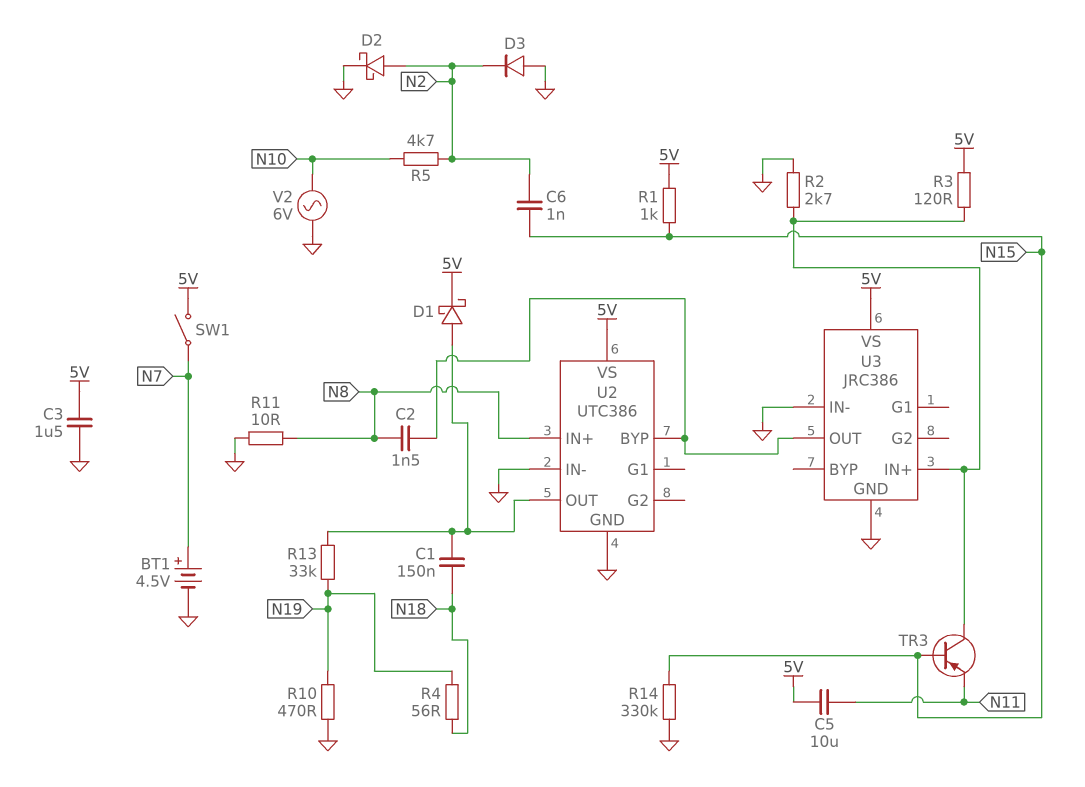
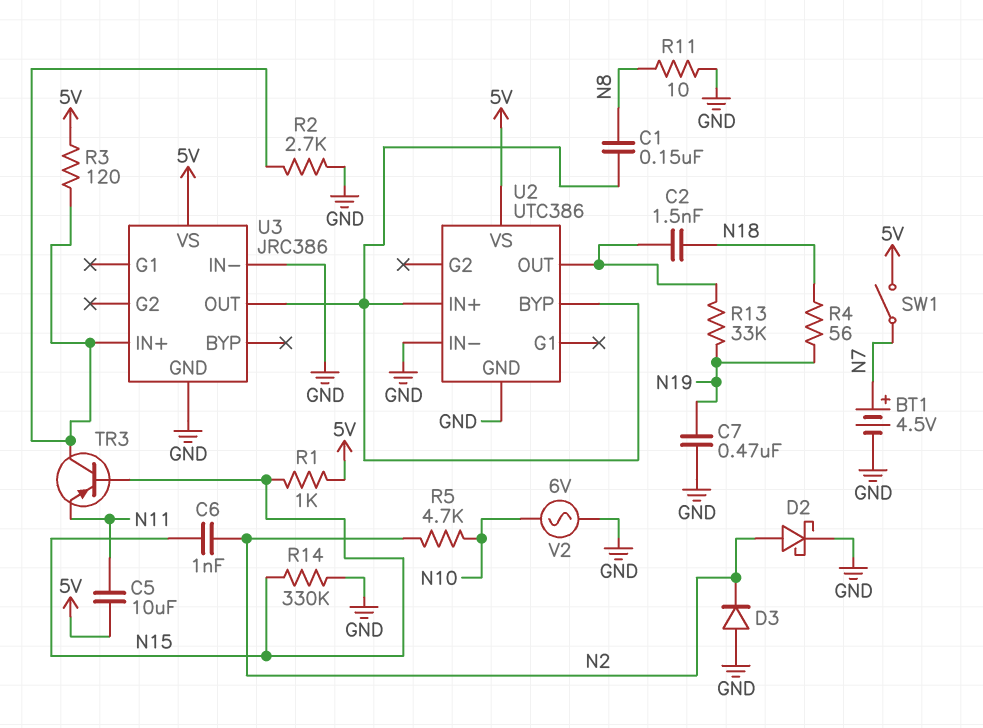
C1: 150nF (N18, U2/OUT) -> 150nF (N8, U2/BYP)
C2: 1.5nF (N8, U2/BYP) -> 1.5nF (N18, U2/OUT)
C3: 1.5uF (5V, GND) -> none
C7: none -> 470nF (GND, N19)
D1: schottky (A U2/OUT, K 5V) -> none
R10: 470 (GND, N19) -> none
U2 pin IN+: N8 -> U2/BYP

